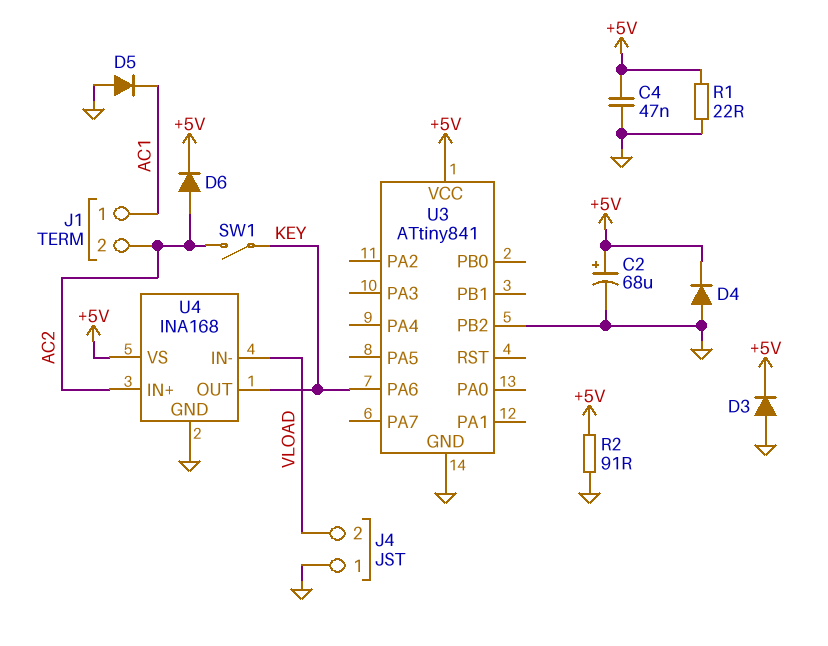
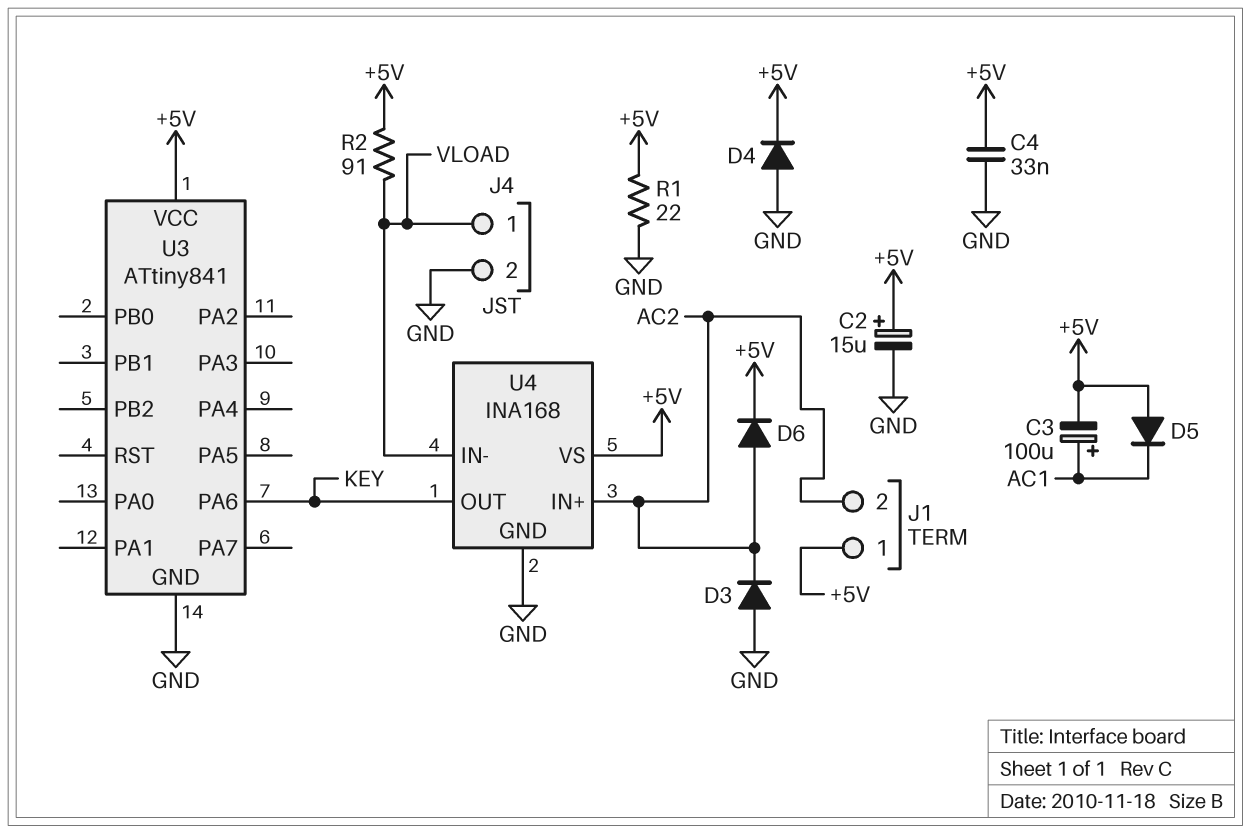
C2: 68uF (plus +5V, minus GND) -> 15uF (plus +5V, minus GND)
C3: none -> 100uF (plus AC1, minus +5V)
C4: 47nF (+5V, GND) -> 33nF (+5V, GND)
D3: diode (A GND, K +5V) -> diode (A GND, K AC2)
D5: diode (A GND, K AC1) -> diode (A +5V, K AC1)
J1 pin 1: AC1 -> +5V
J4 pin 1: GND -> VLOAD
J4 pin 2: VLOAD -> GND
R2: 91 (+5V, GND) -> 91 (+5V, VLOAD)
SW1: switch (AC2, KEY) -> none
U3 pin PB2: GND -> none

